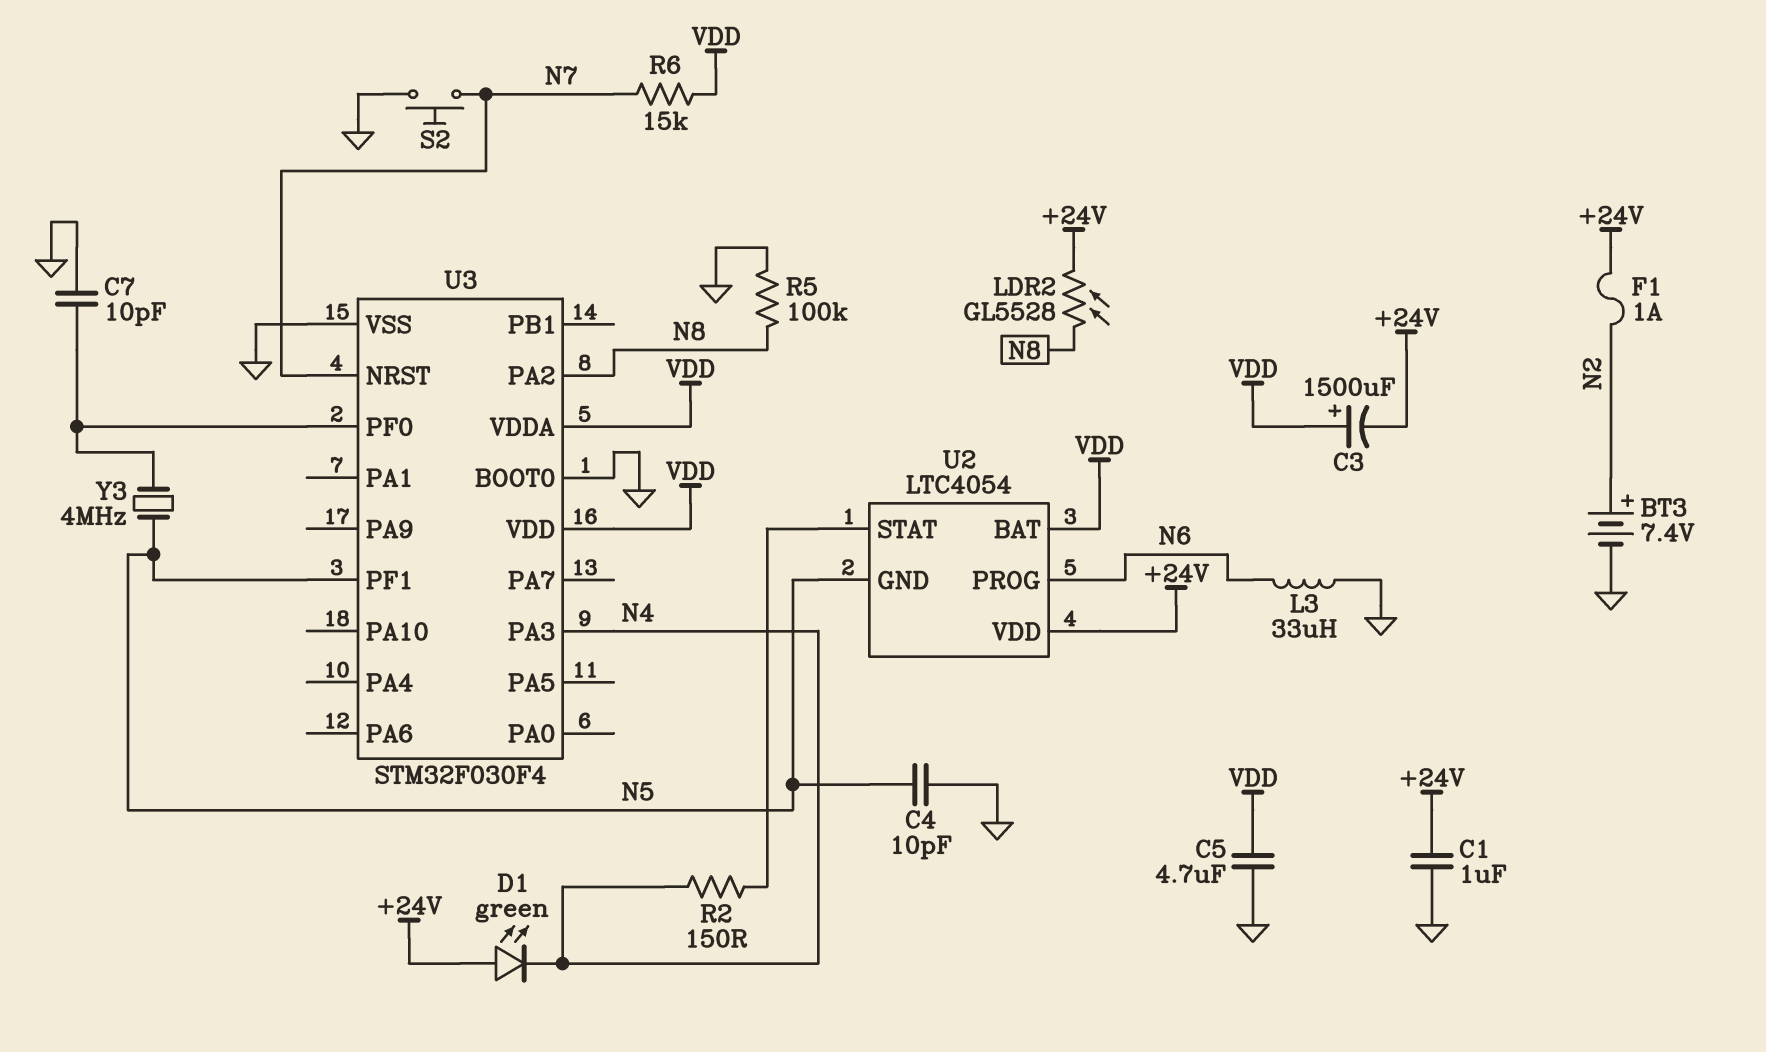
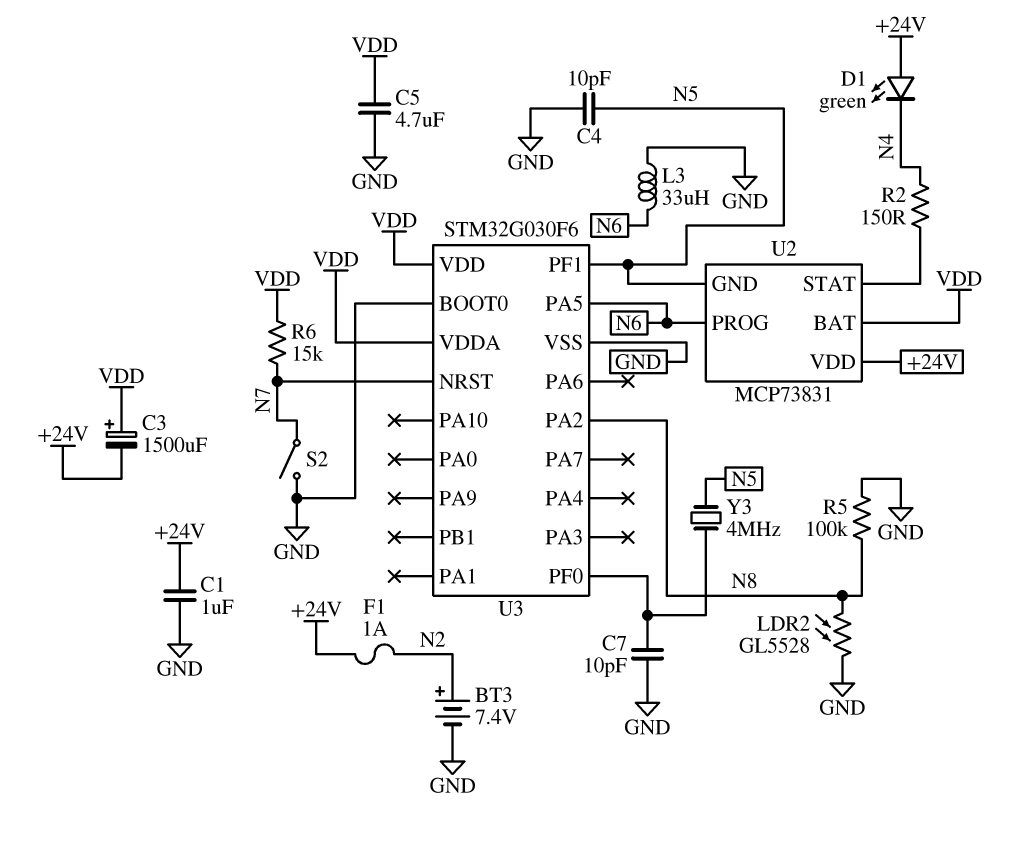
LDR2: GL5528 (+24V, N8) -> GL5528 (GND, N8)
S2: button (GND, N7) -> switch (GND, N7)
U2: LTC4054 -> MCP73831
U3: STM32F030F4 -> STM32G030F6
U3 pin PA3: N4 -> none
U3 pin PA5: none -> N6

